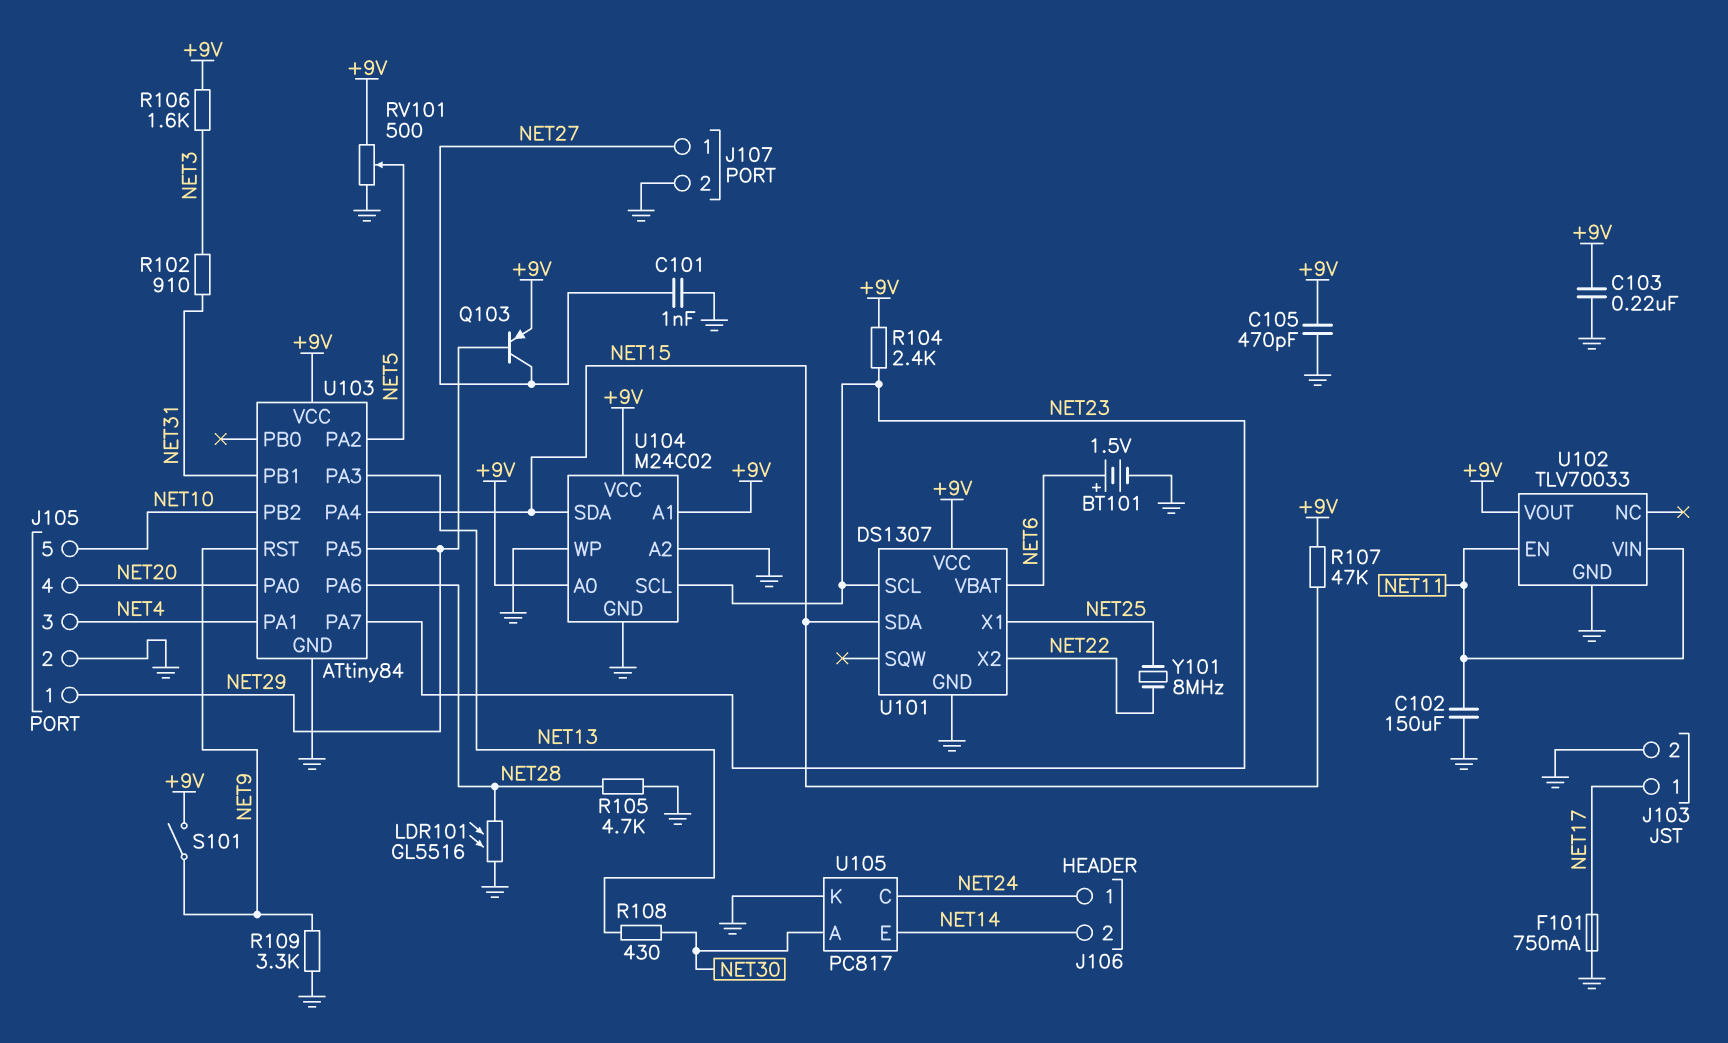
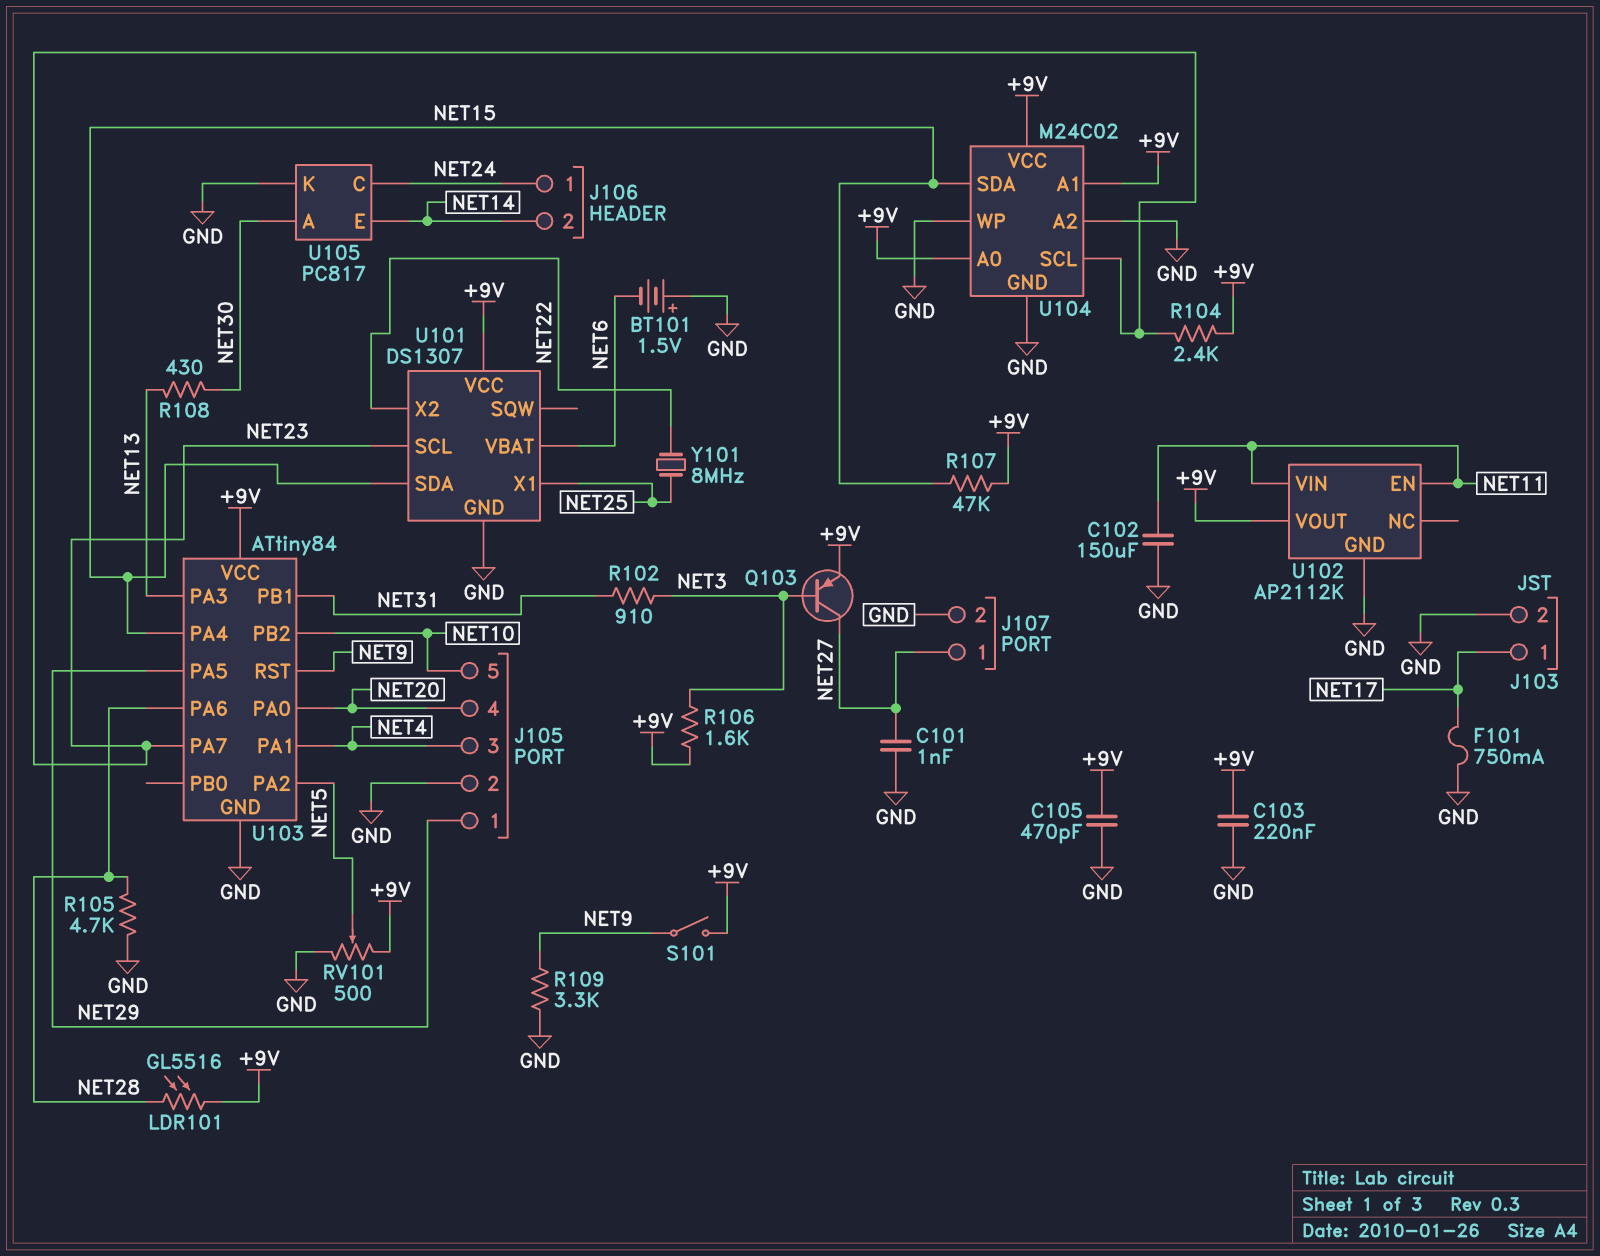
BT101: 1.5V (plus NET6, minus GND) -> 1.5V (plus GND, minus NET6)
LDR101: GL5516 (GND, NET28) -> GL5516 (+9V, NET28)
Q103: PNP (B NET29, C NET27, E +9V) -> PNP (B NET3, C NET27, E +9V)
U102: TLV70033 -> AP2112K

